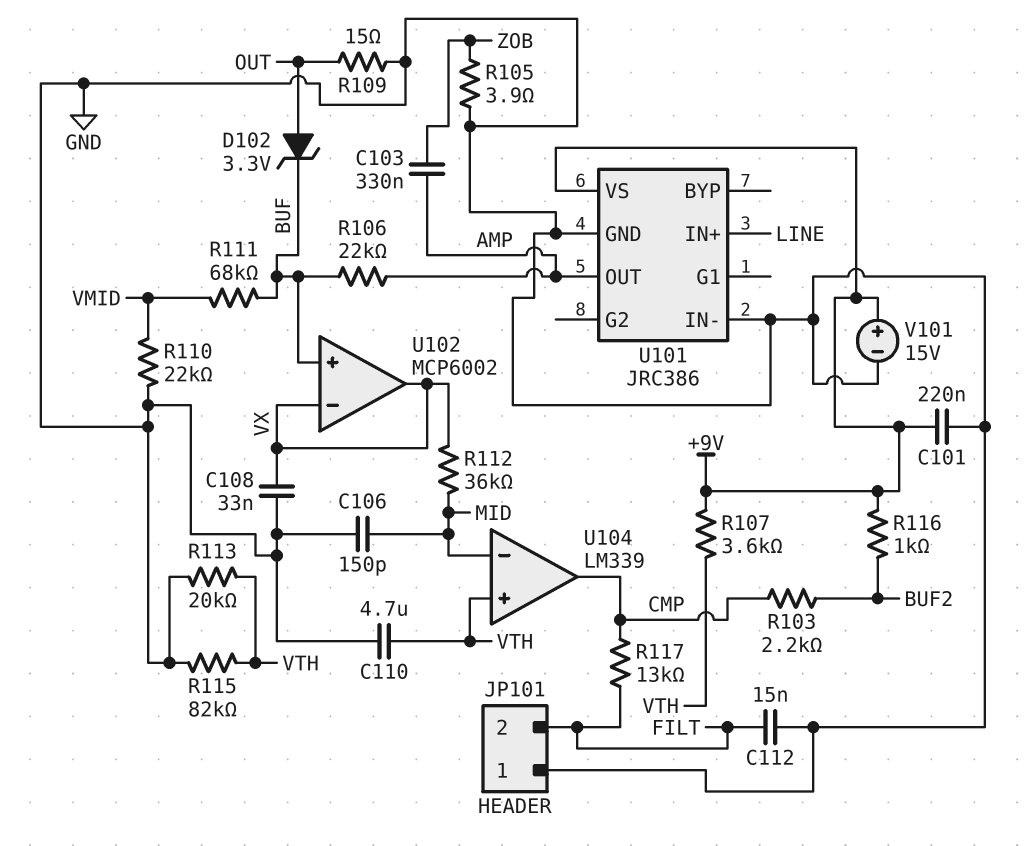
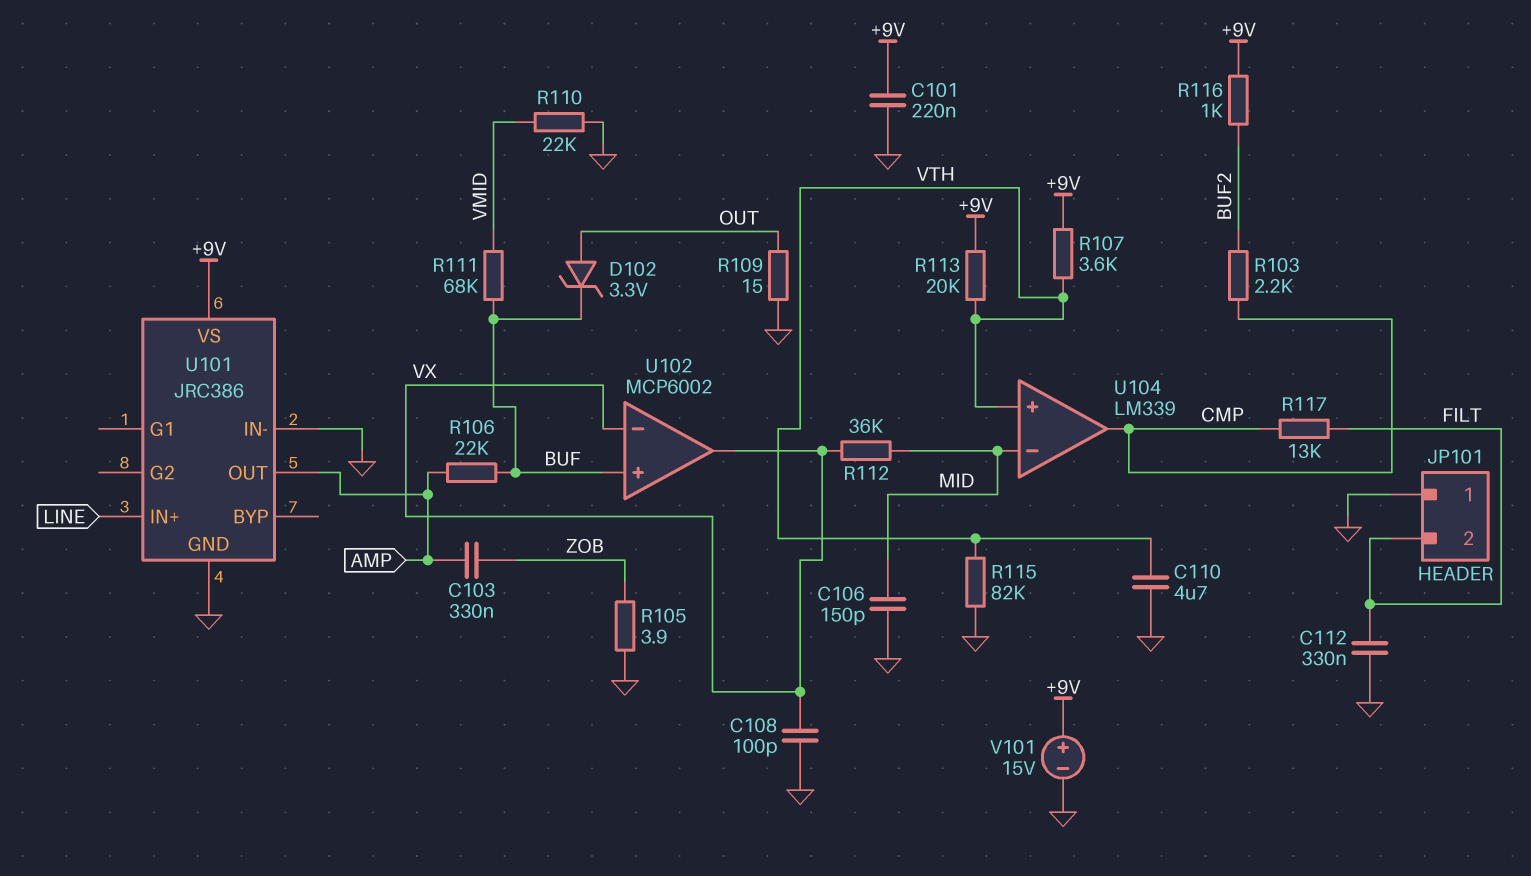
C108: 33nF (GND, VX) -> 100pF (GND, VX)
C112: 15nF (FILT, GND) -> 330nF (FILT, GND)
R113: 20k (GND, VTH) -> 20k (+9V, VTH)

